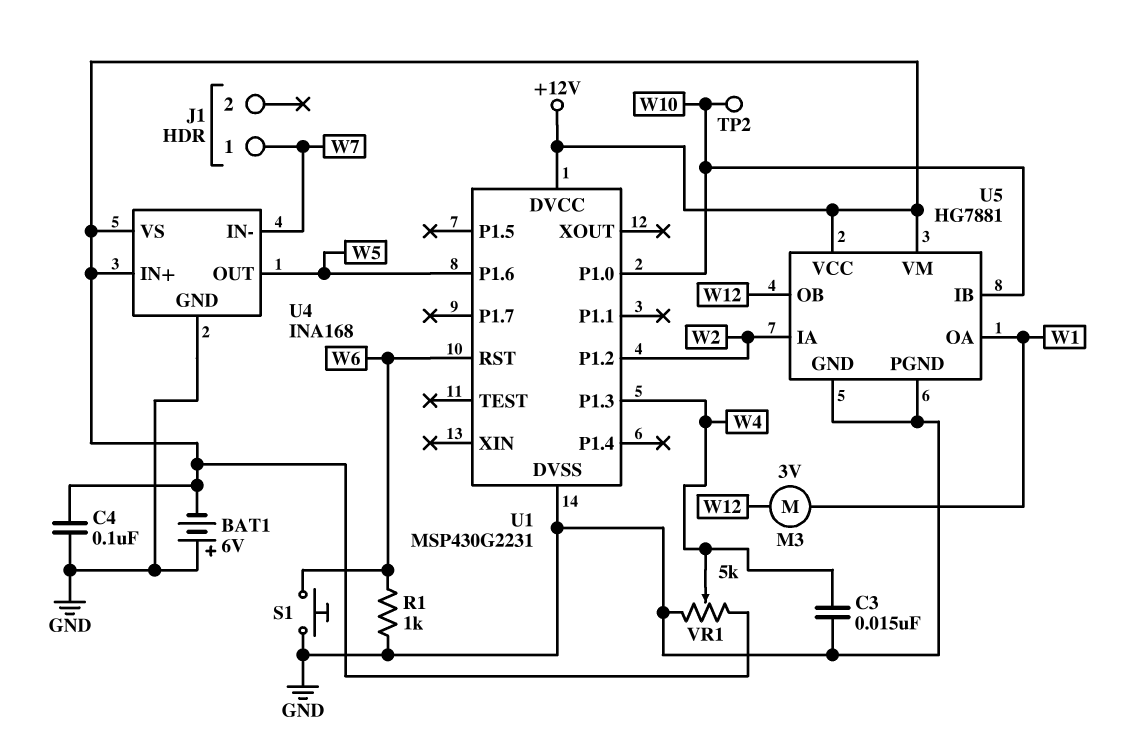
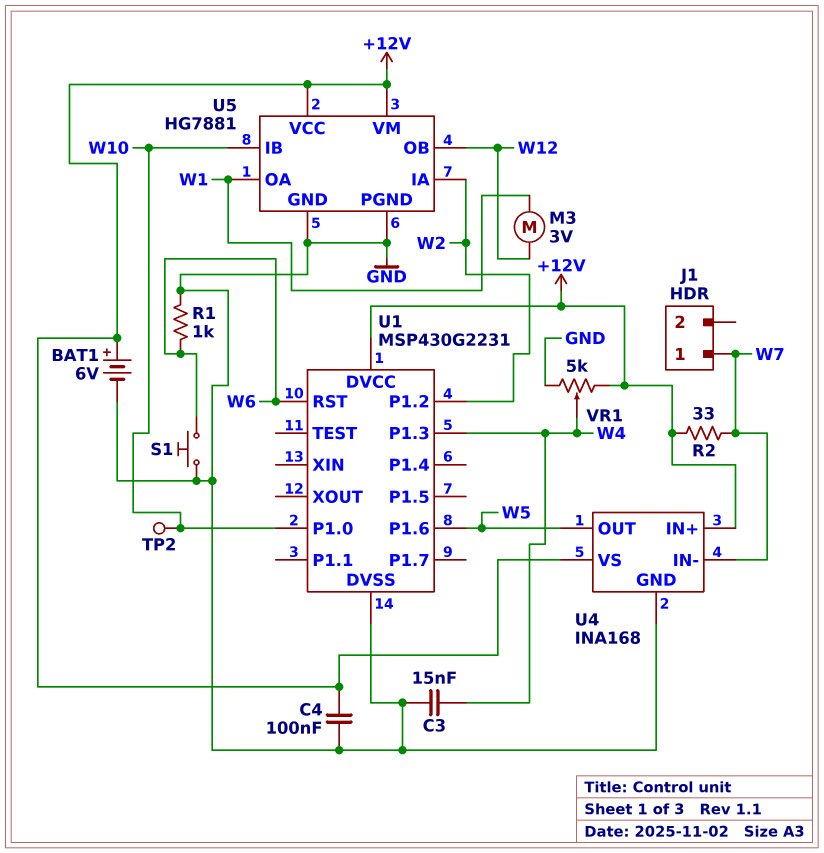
BAT1: 6V (plus GND, minus +12V) -> 6V (plus +12V, minus GND)
R2: none -> 33 (+12V, W7)

